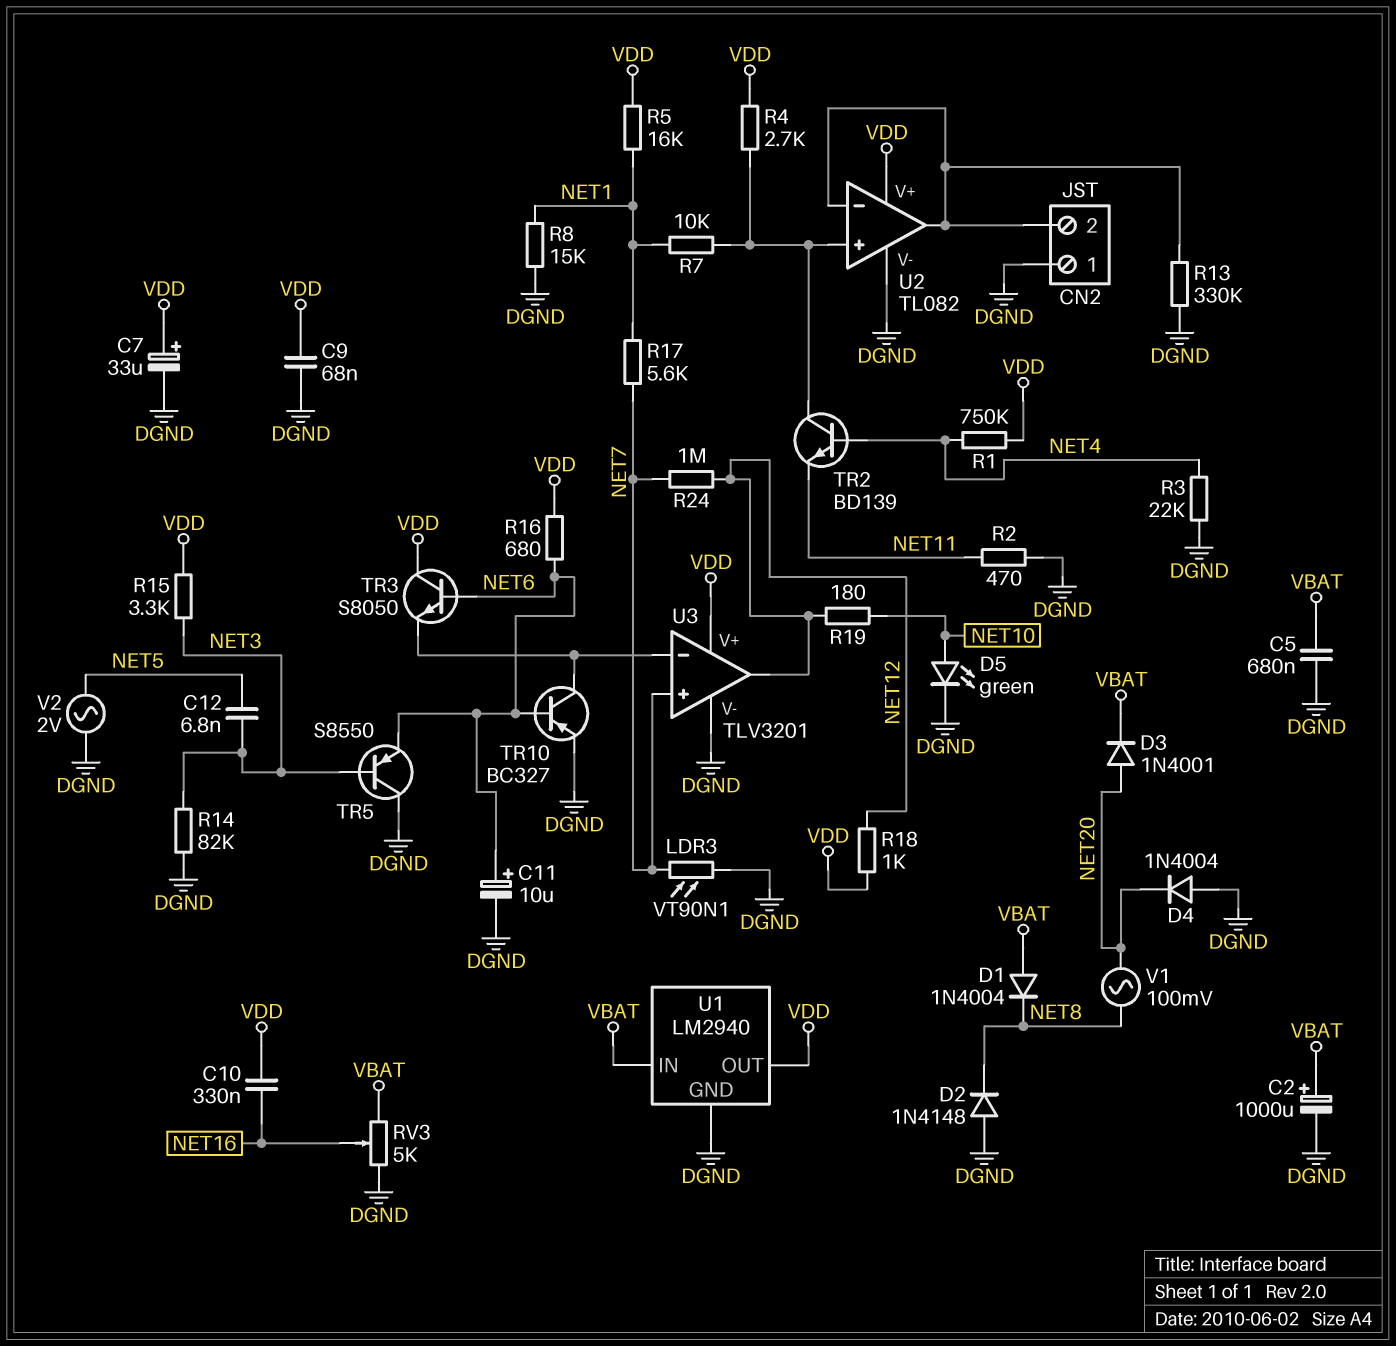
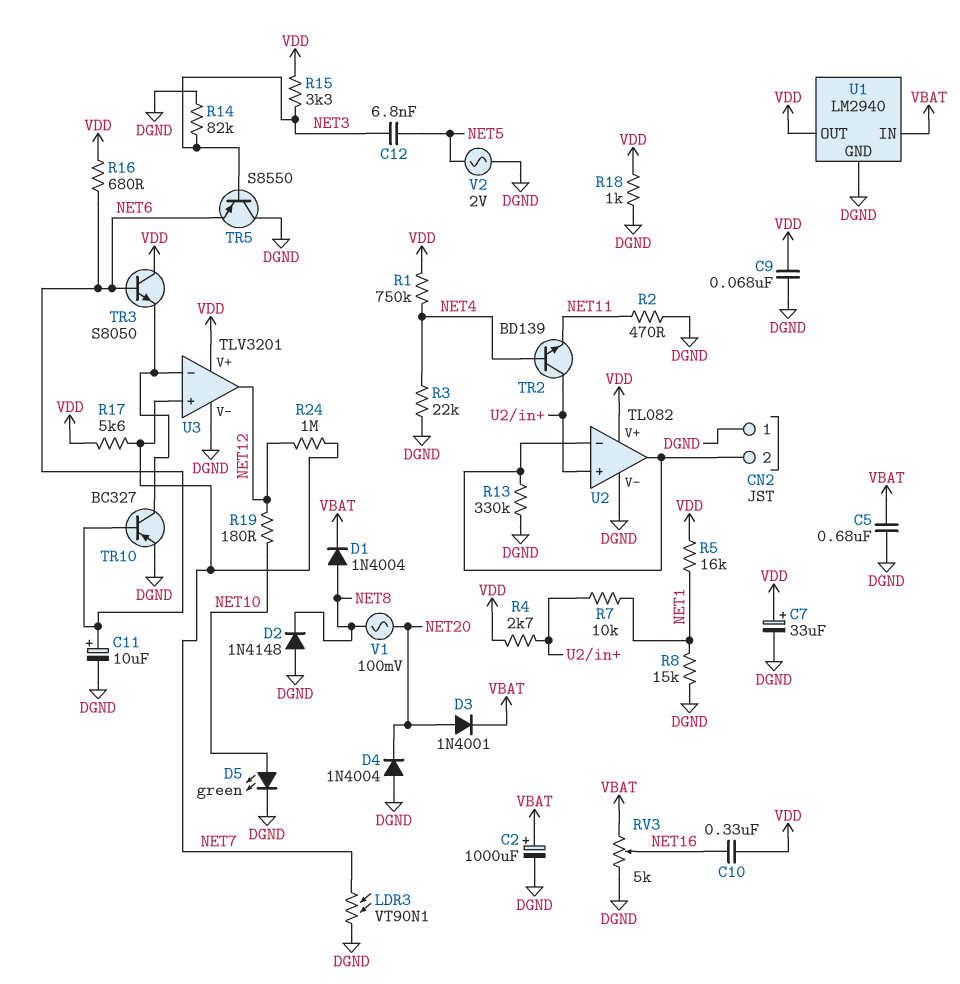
D1: diode 1N4004 (A VBAT, K NET8) -> diode 1N4004 (A NET8, K VBAT)
R17: 5.6k (NET1, NET7) -> 5.6k (NET7, VDD)
R18: 1k (NET12, VDD) -> 1k (DGND, VDD)

